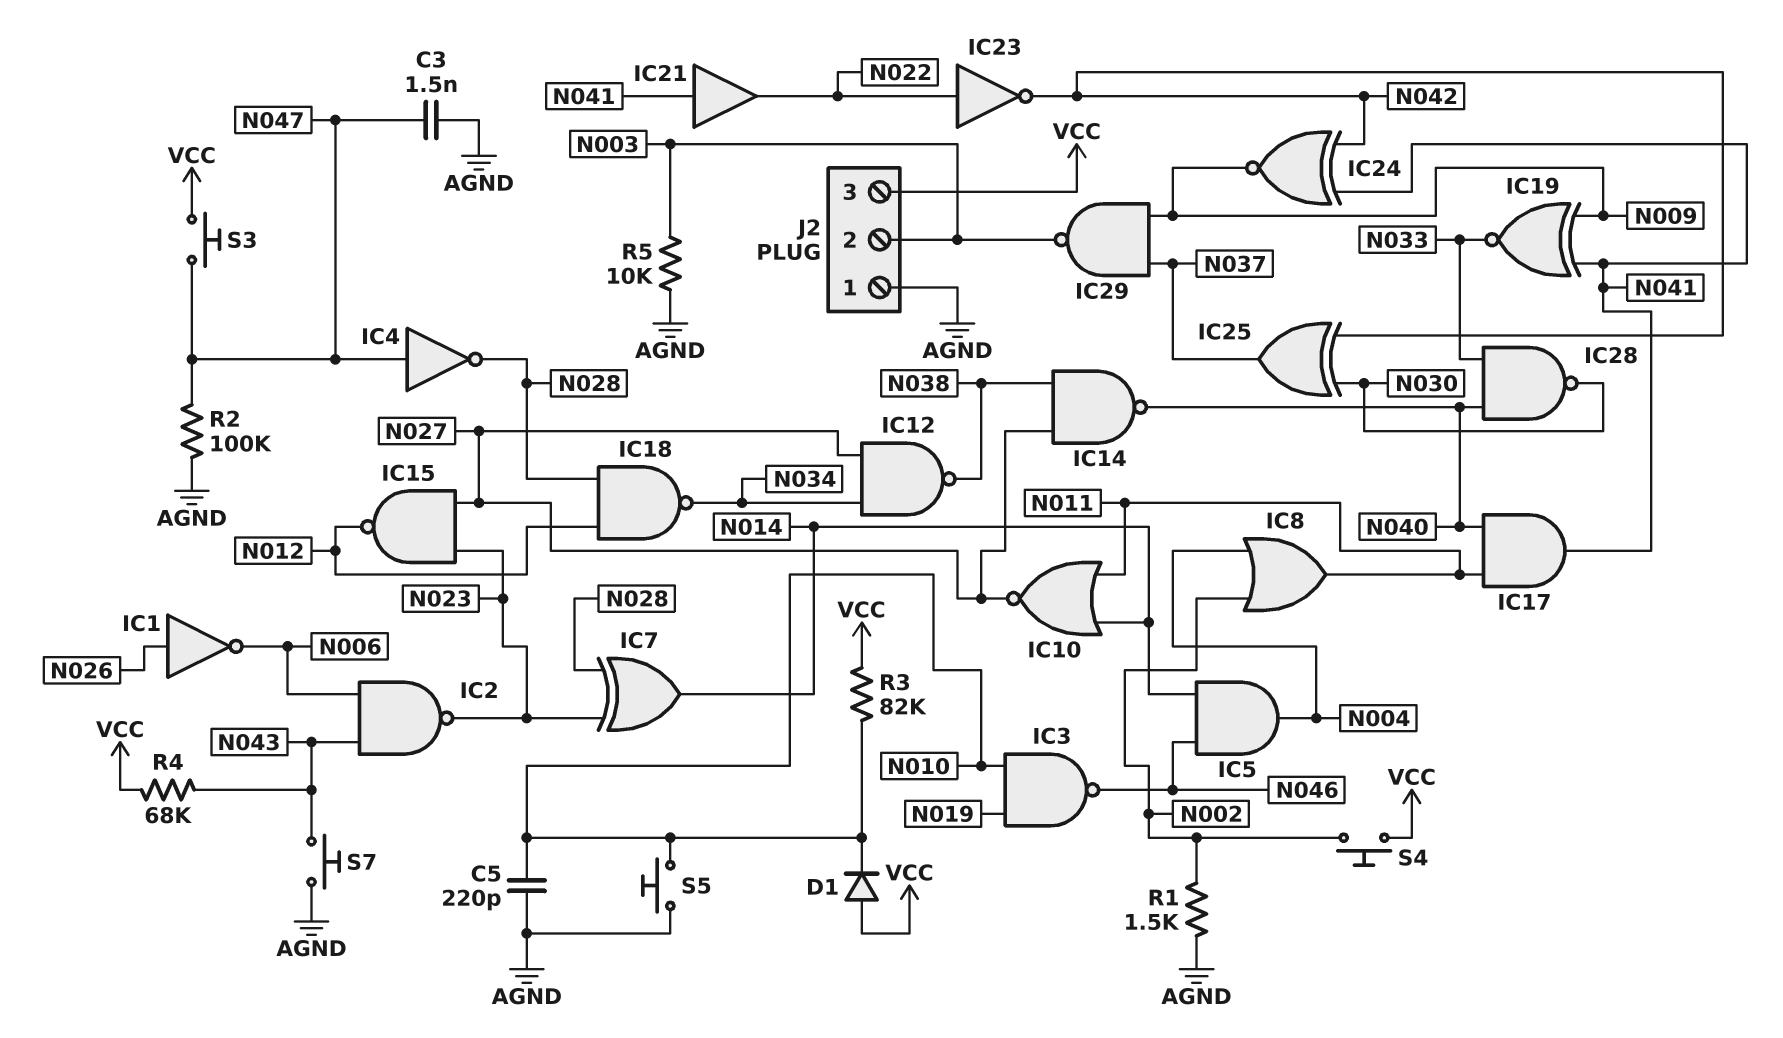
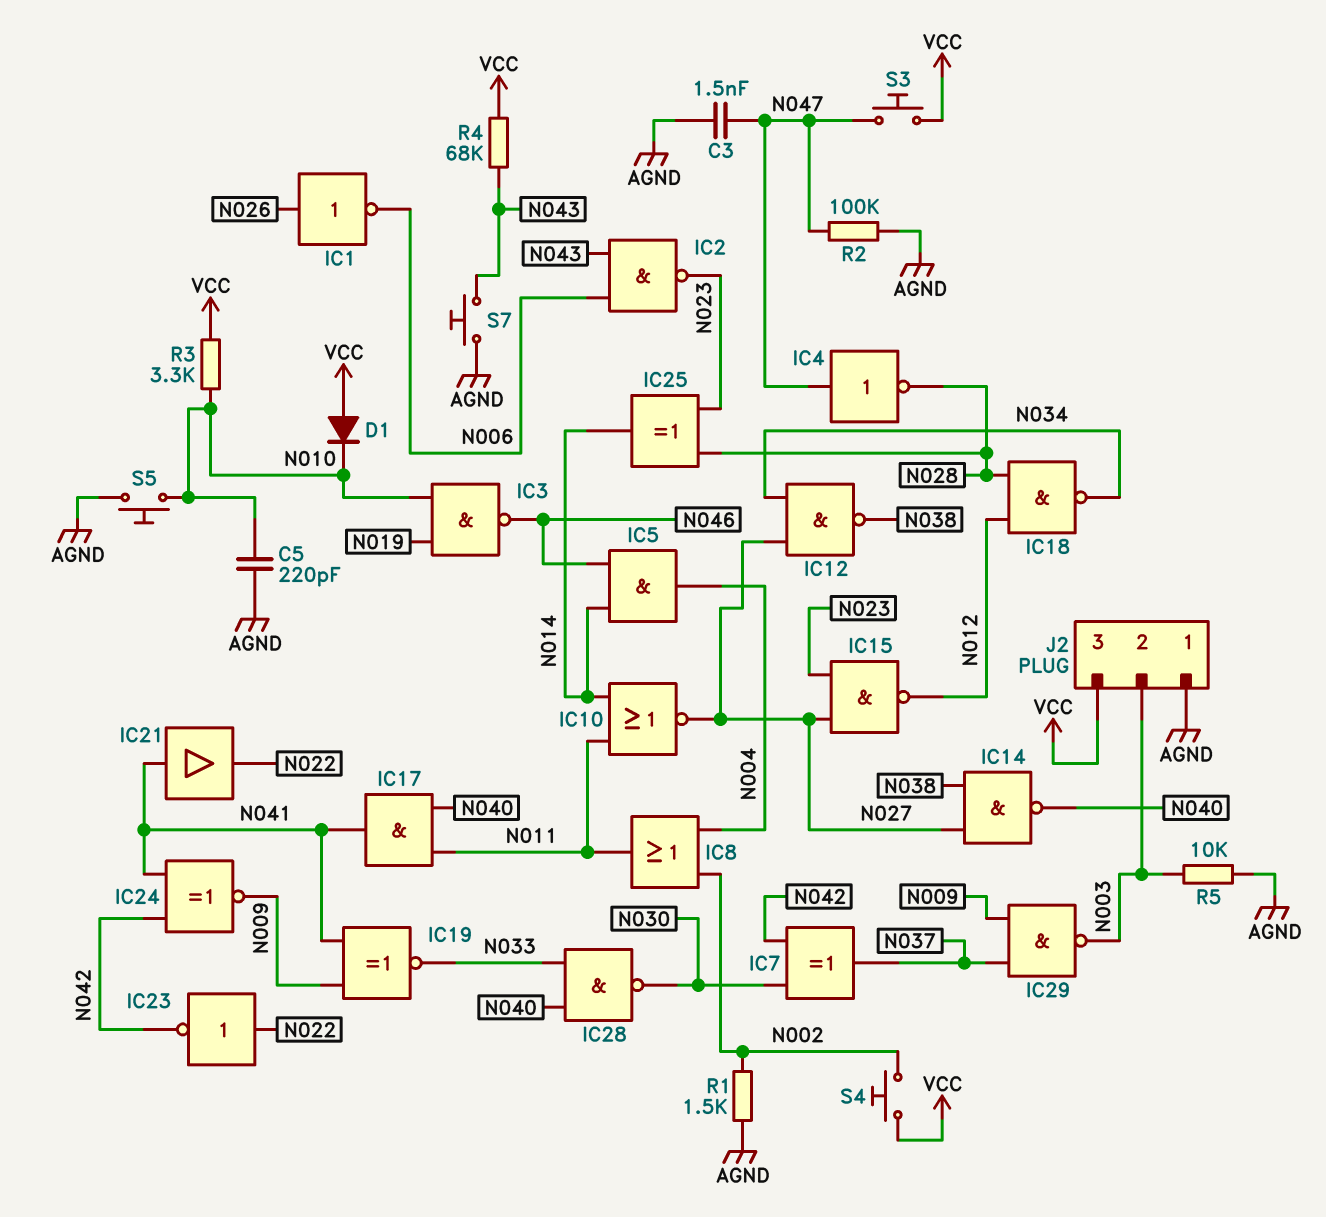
IC7: XOR (in N023, in N028, out N014) -> XOR (in N030, in N042, out N037)
IC25: XOR (in N030, in N042, out N037) -> XOR (in N023, in N028, out N014)
R3: 82k (N010, VCC) -> 3.3k (N010, VCC)

